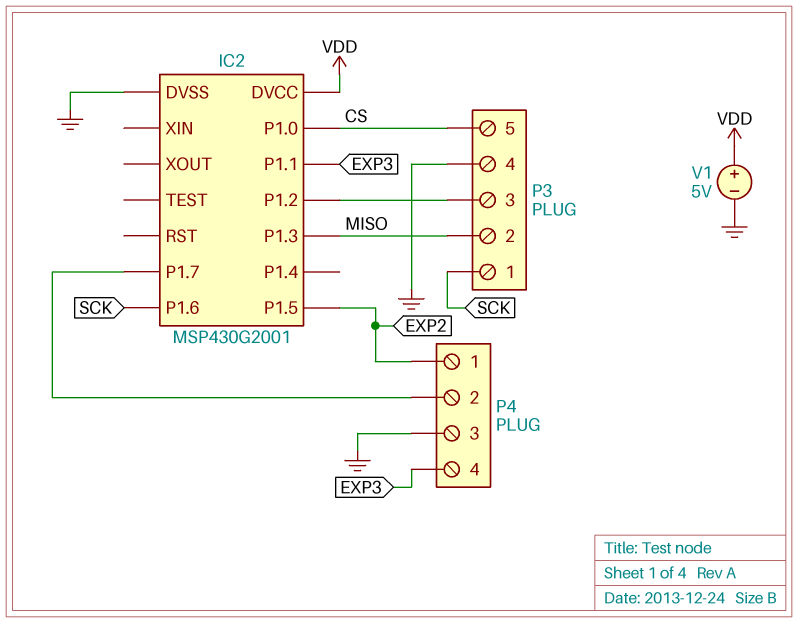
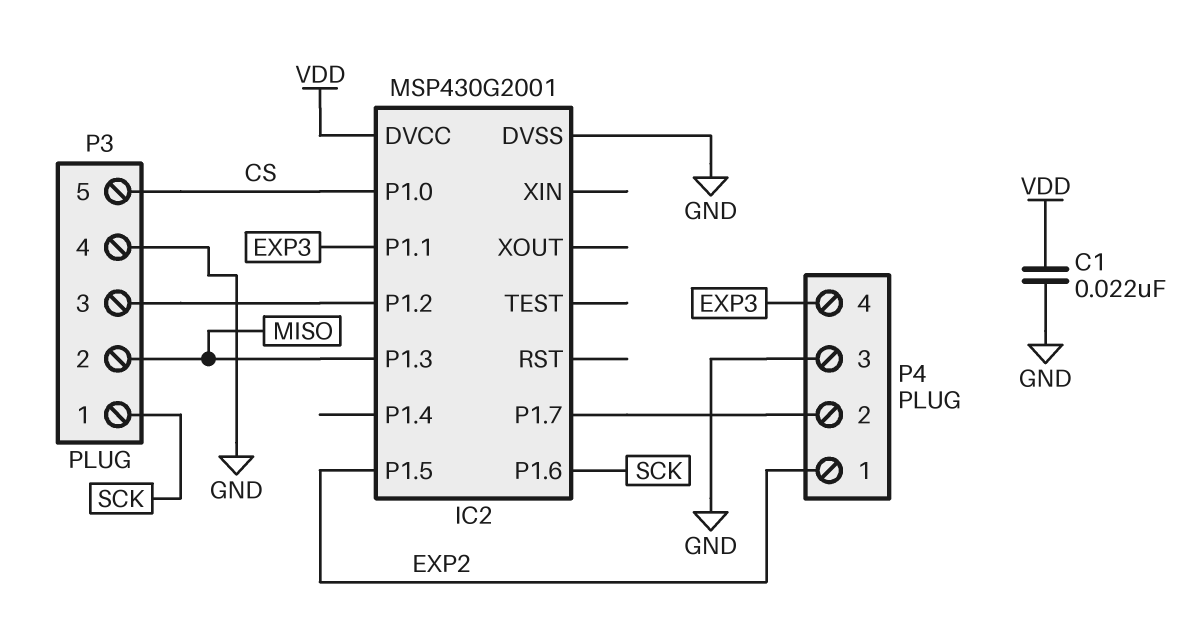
C1: none -> 22nF (GND, VDD)
V1: 5V (plus VDD, minus GND) -> none

